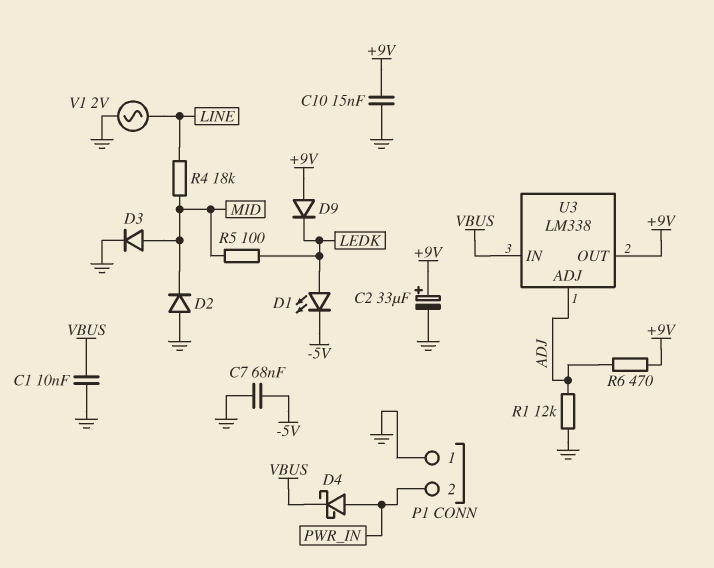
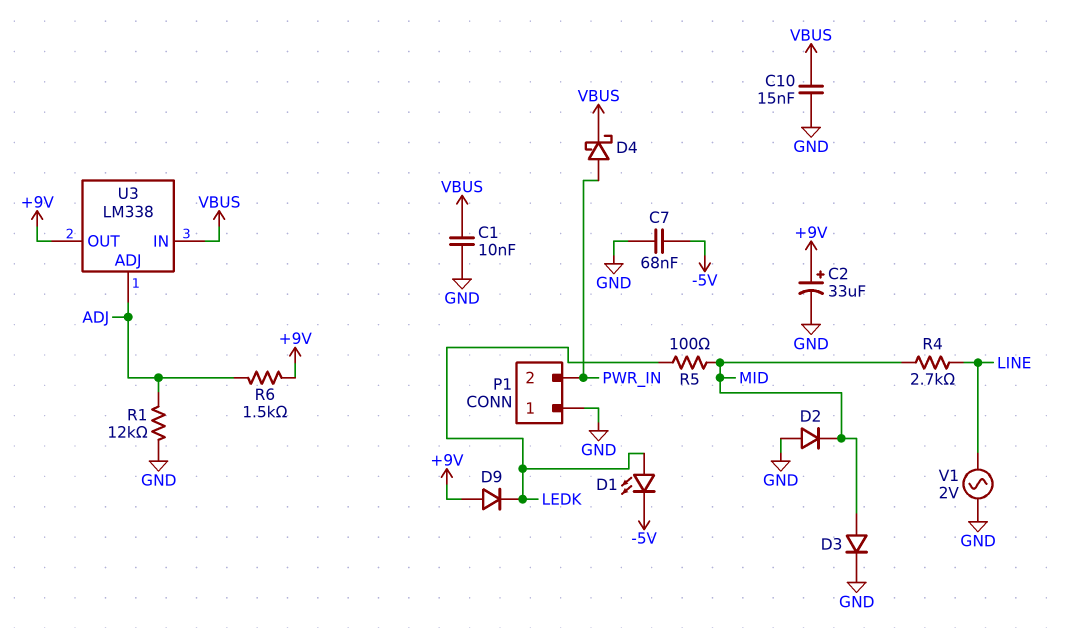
C10: 15nF (+9V, GND) -> 15nF (GND, VBUS)
R4: 18k (LINE, MID) -> 2.7k (LINE, MID)
R6: 470 (+9V, ADJ) -> 1.5k (+9V, ADJ)

